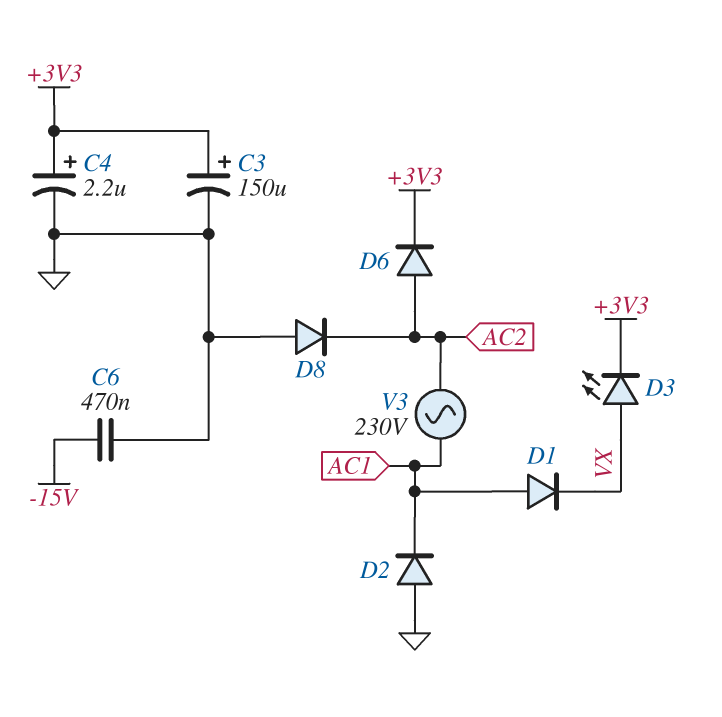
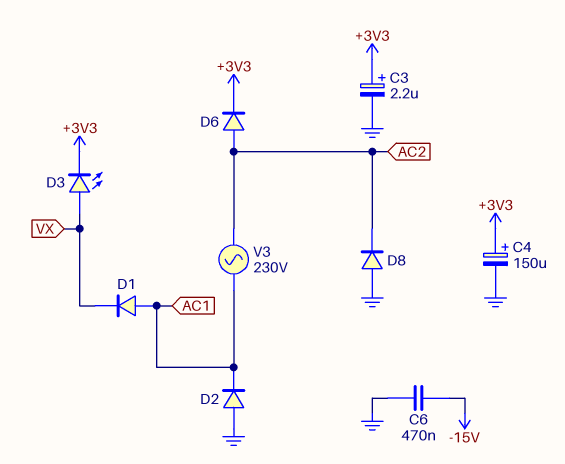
C3: 150uF (plus +3V3, minus GND) -> 2.2uF (plus +3V3, minus GND)
C4: 2.2uF (plus +3V3, minus GND) -> 150uF (plus +3V3, minus GND)

